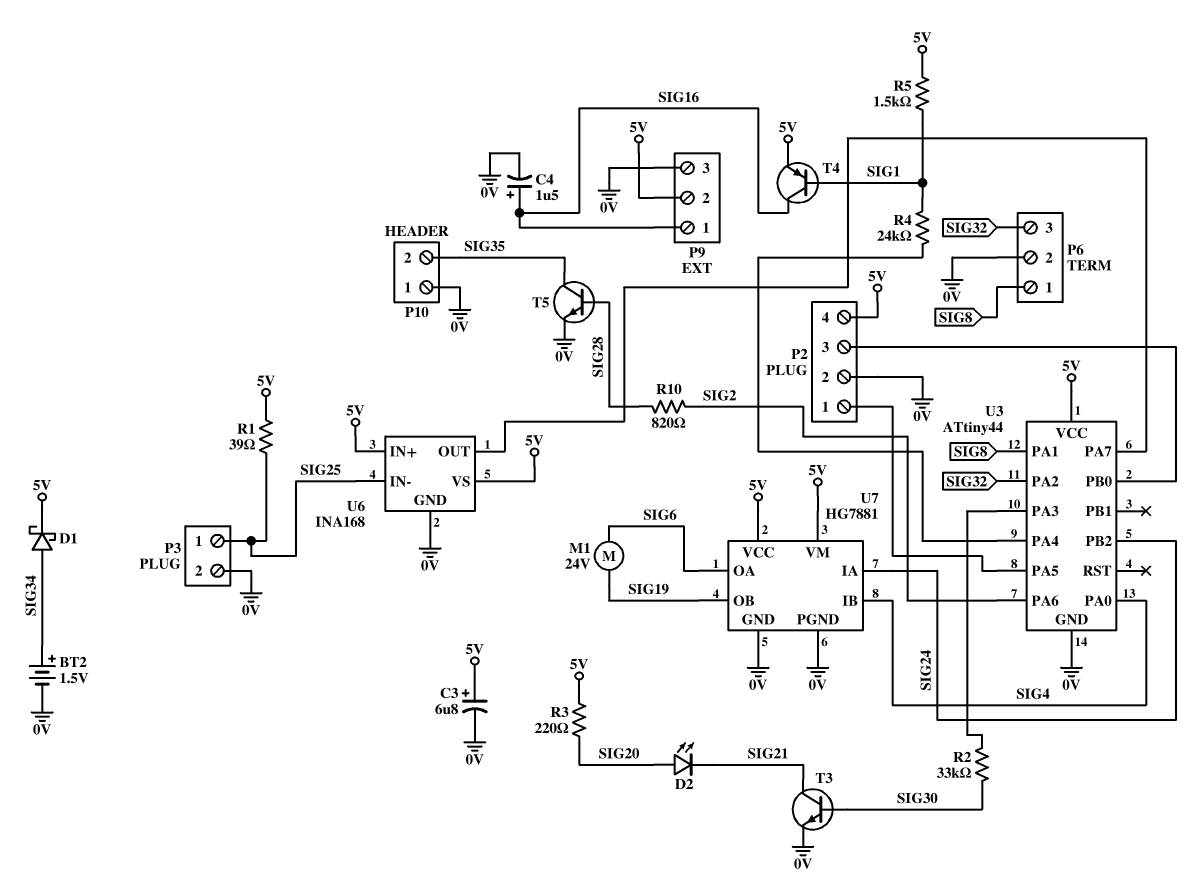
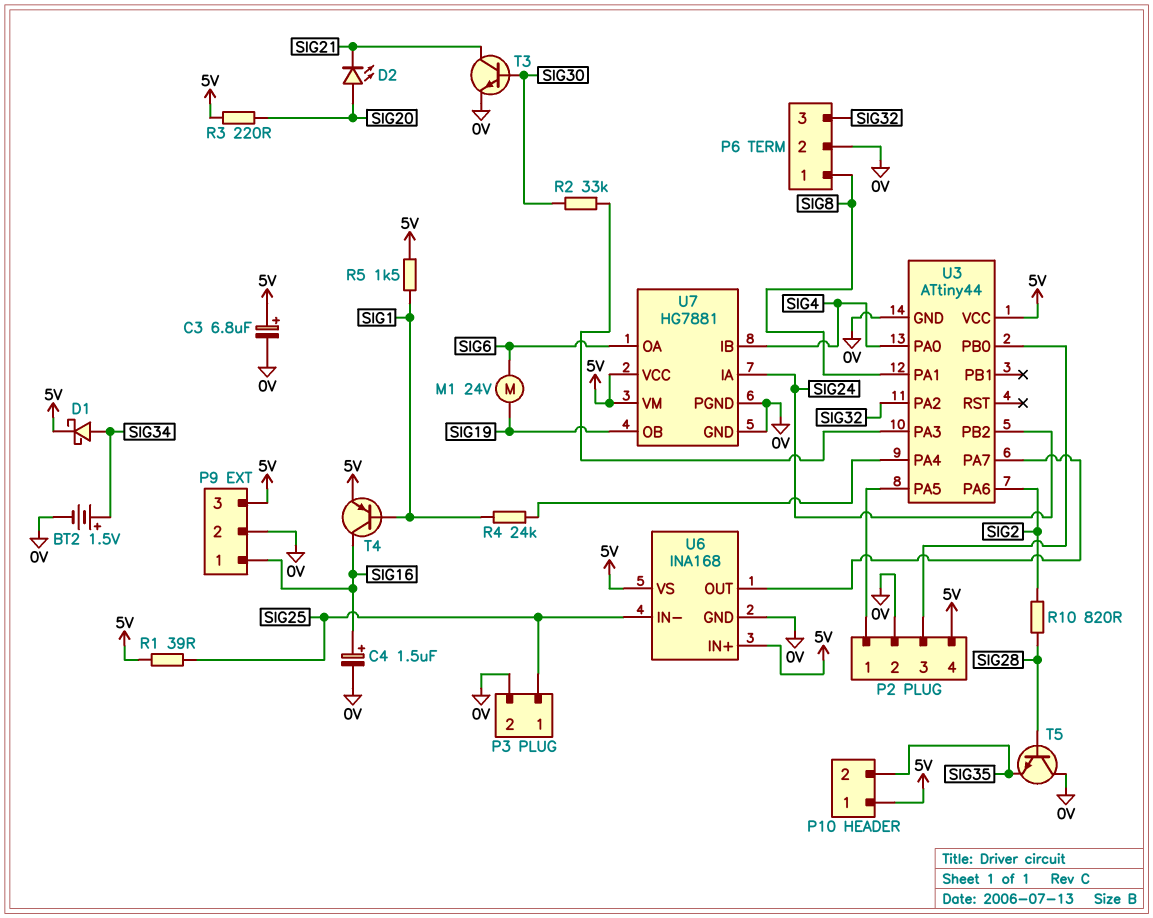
P9 pin 2: 5V -> 0V
P9 pin 3: 0V -> 5V
P10 pin 1: 0V -> 5V
T5: NPN (B SIG28, C SIG35, E 0V) -> NPN (B SIG28, C 0V, E SIG35)

